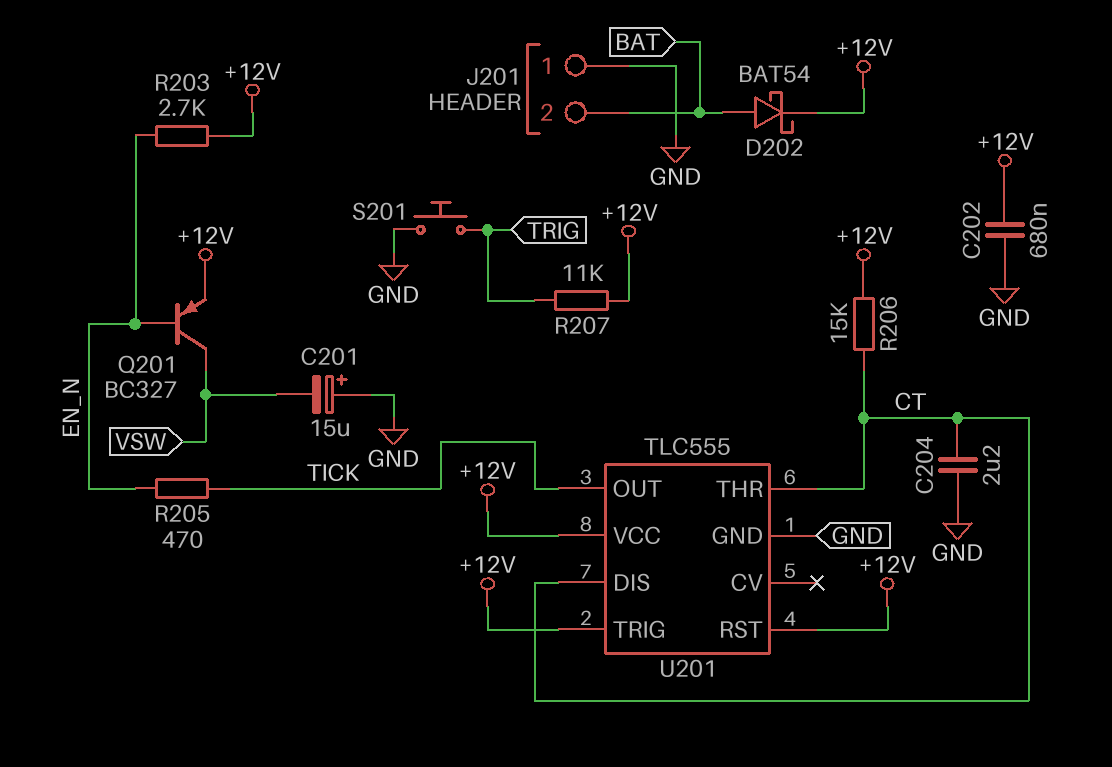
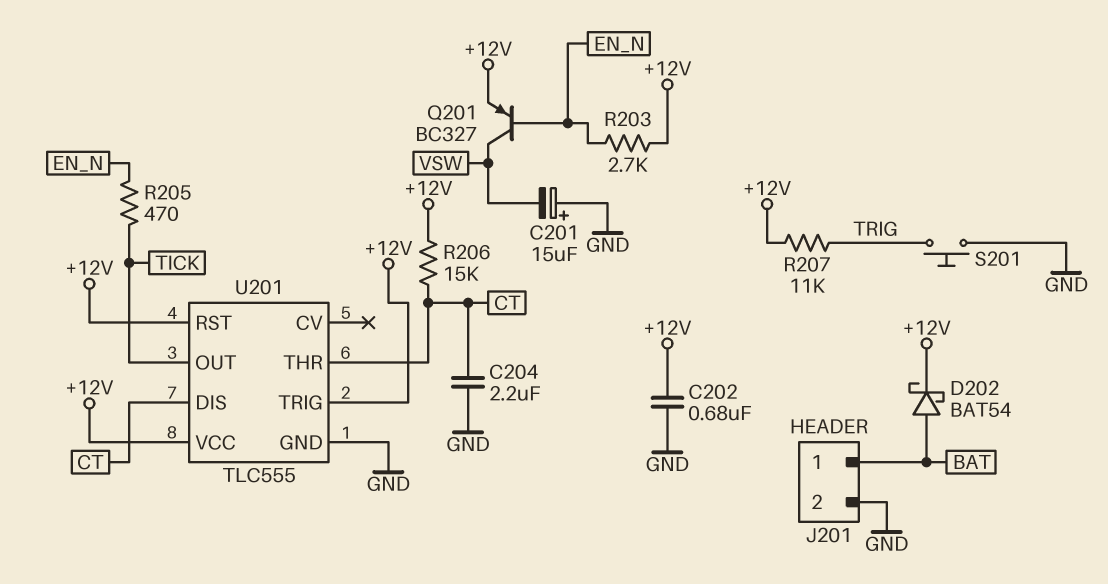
J201 pin 1: GND -> BAT
J201 pin 2: BAT -> GND

